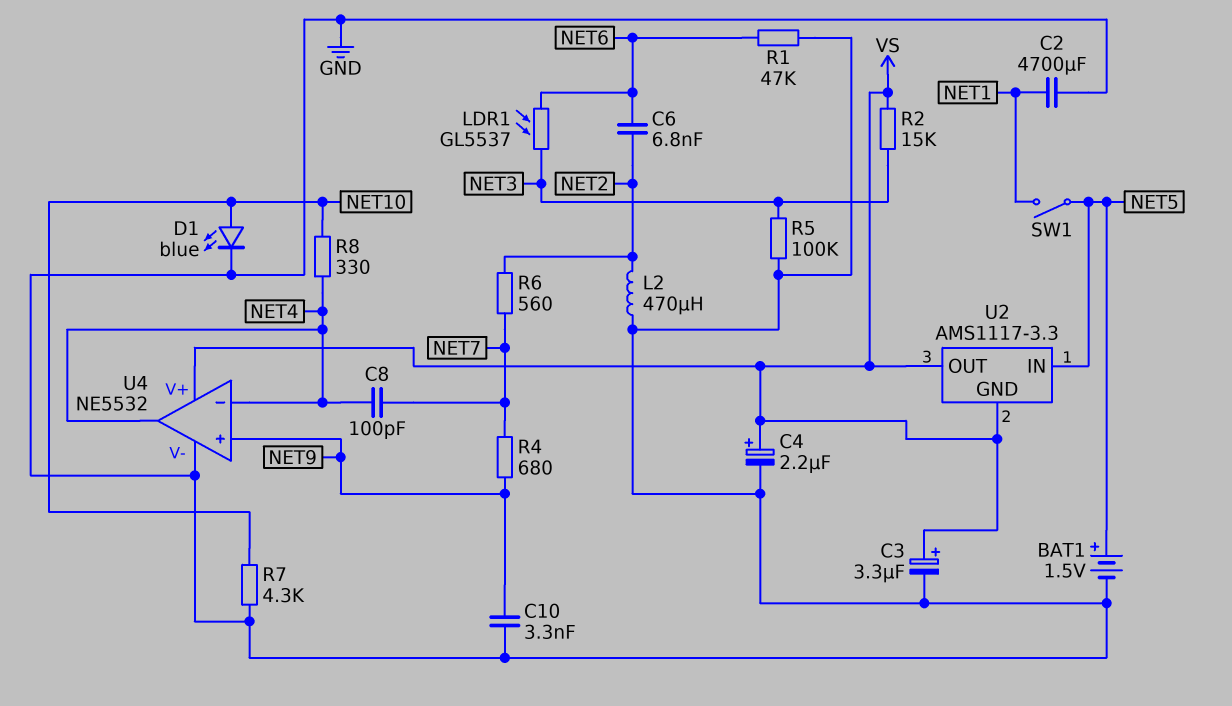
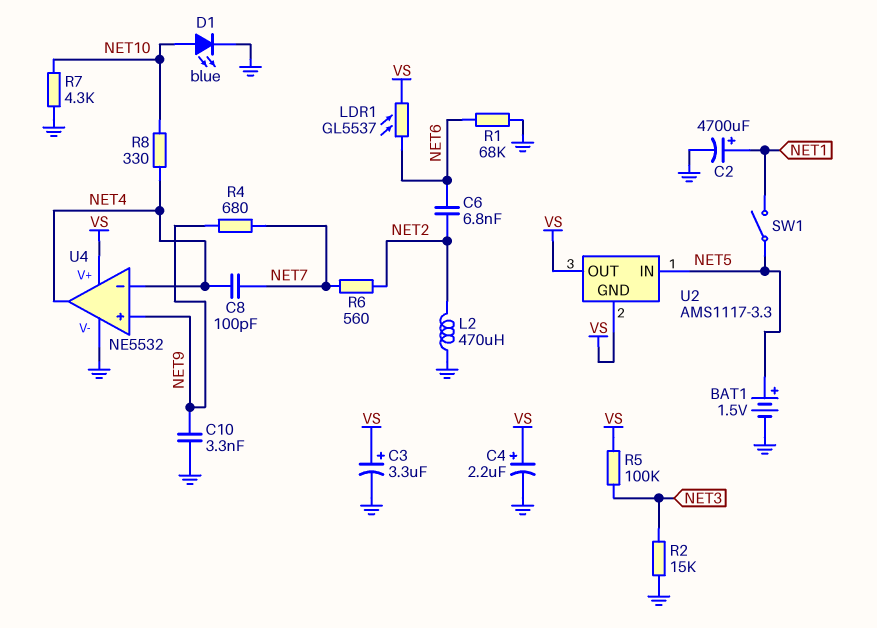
C2: 4700uF (GND, NET1) -> 4700uF (plus NET1, minus GND)
LDR1: GL5537 (NET3, NET6) -> GL5537 (NET6, VS)
R1: 47k (GND, NET6) -> 68k (GND, NET6)
R2: 15k (NET3, VS) -> 15k (GND, NET3)
R5: 100k (GND, NET3) -> 100k (NET3, VS)

